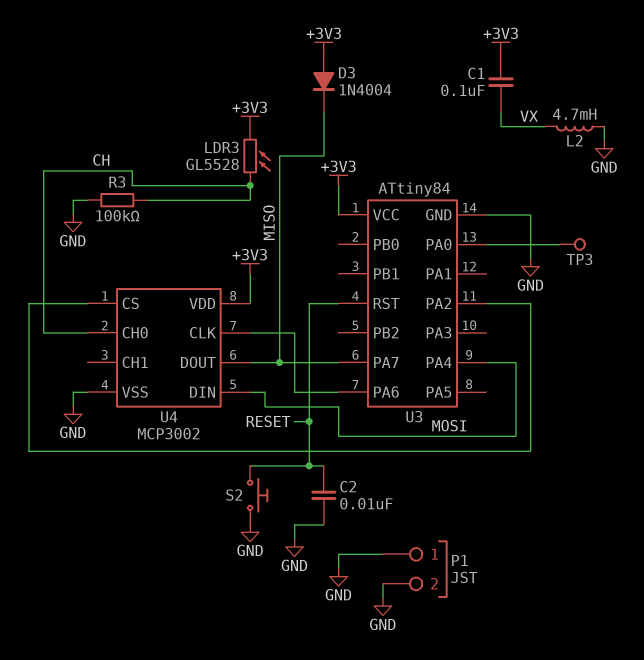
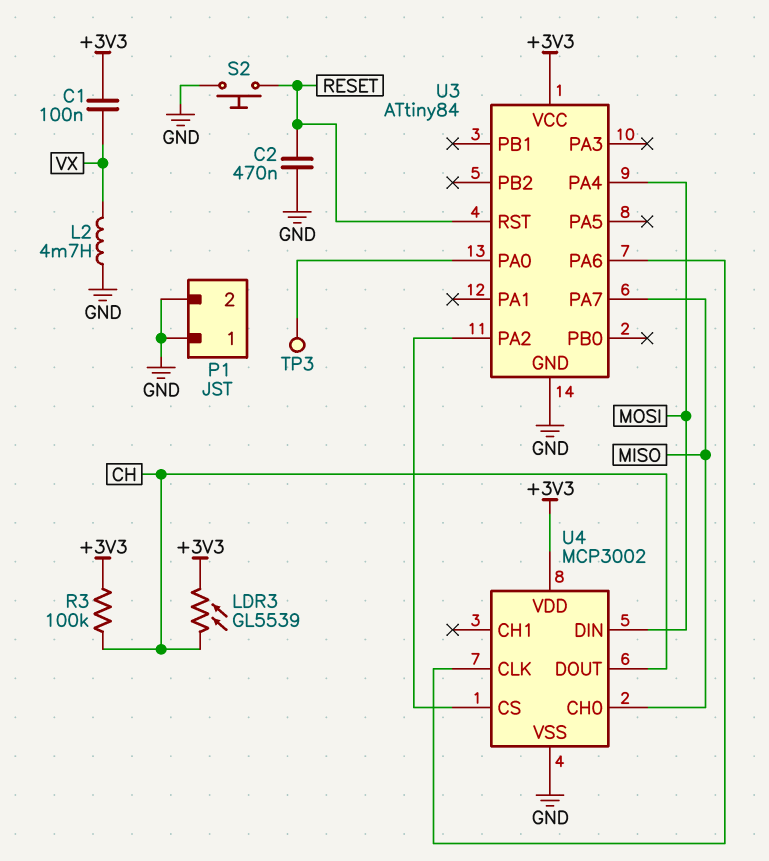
C2: 10nF (GND, RESET) -> 470nF (GND, RESET)
D3: diode 1N4004 (A +3V3, K MISO) -> none
LDR3: GL5528 (+3V3, CH) -> GL5539 (+3V3, CH)
R3: 100k (CH, GND) -> 100k (+3V3, CH)
U4 pin CH0: CH -> MISO
U4 pin DOUT: MISO -> CH

